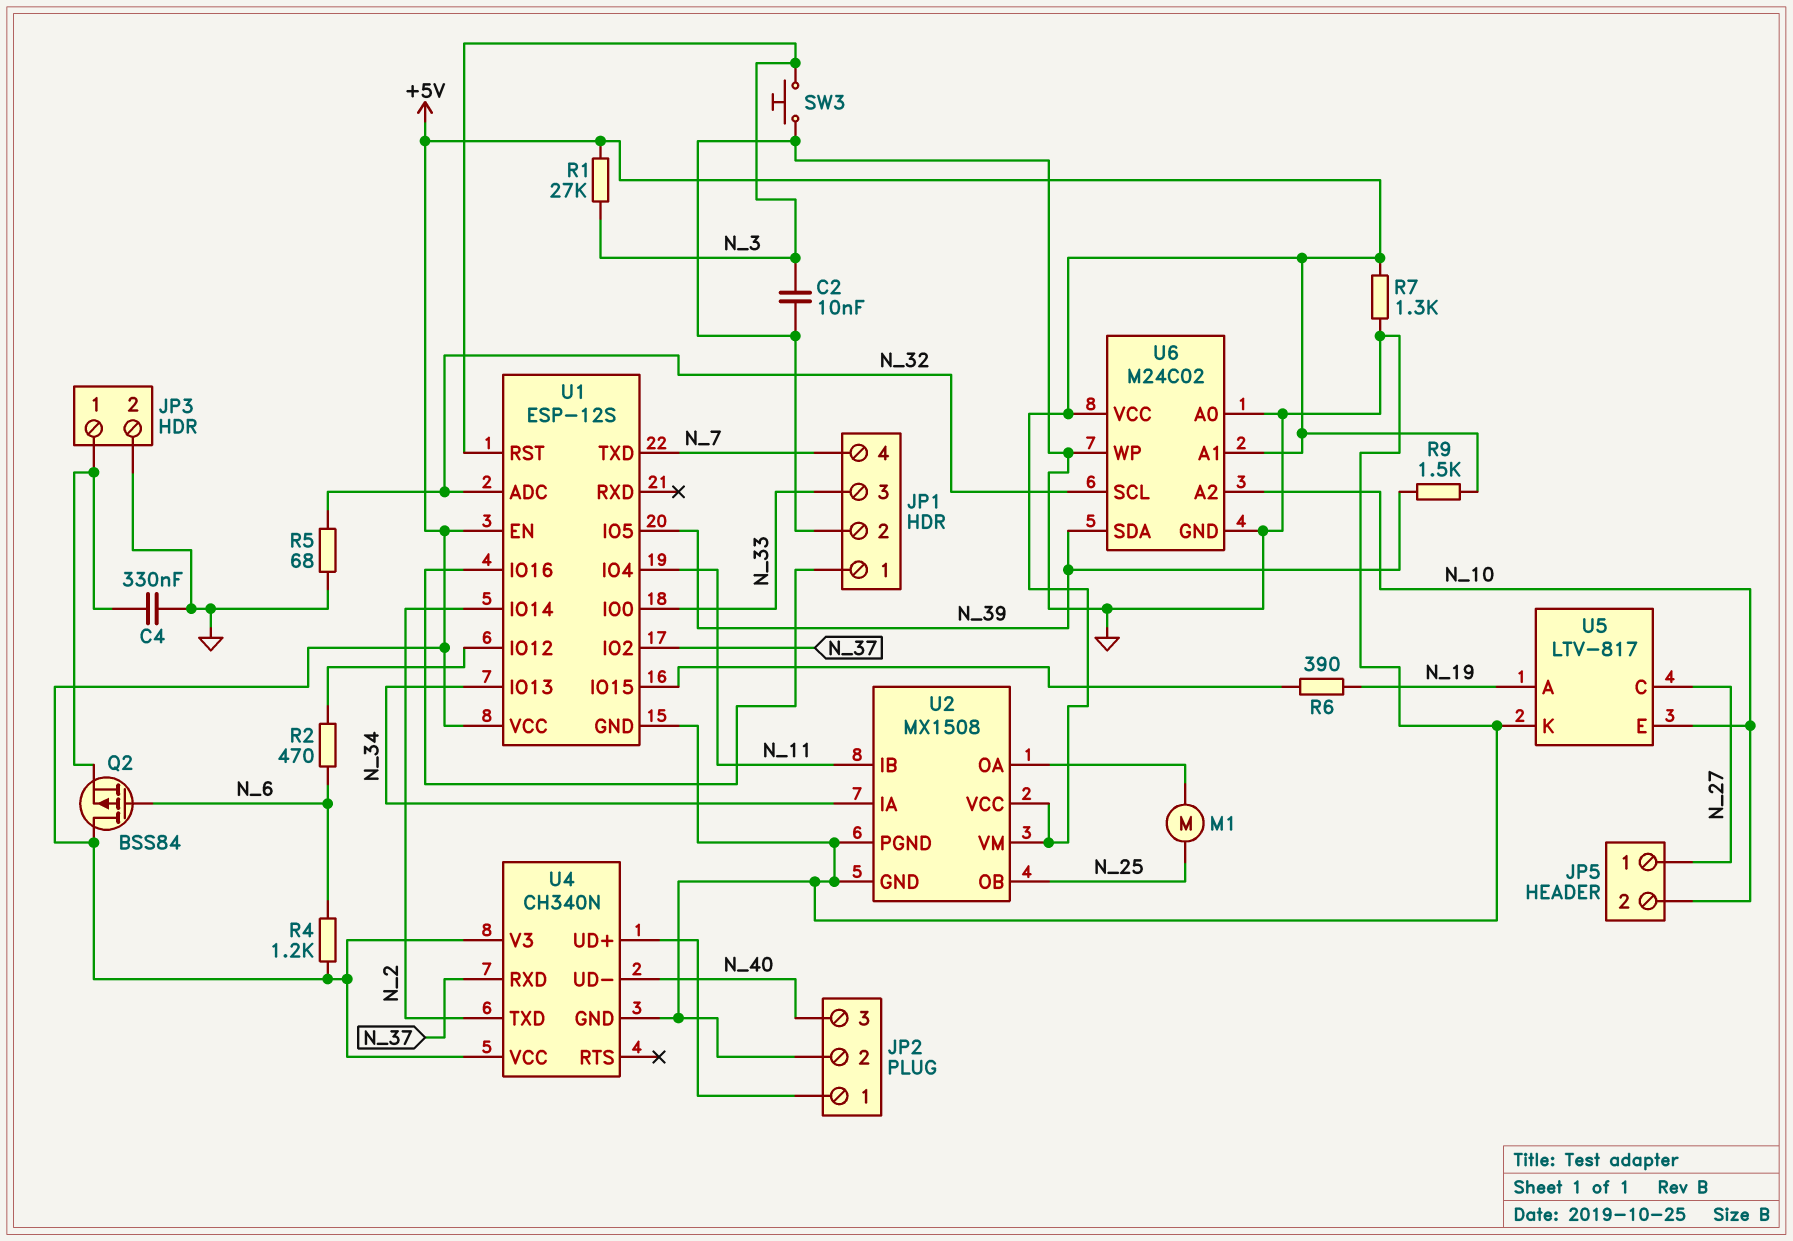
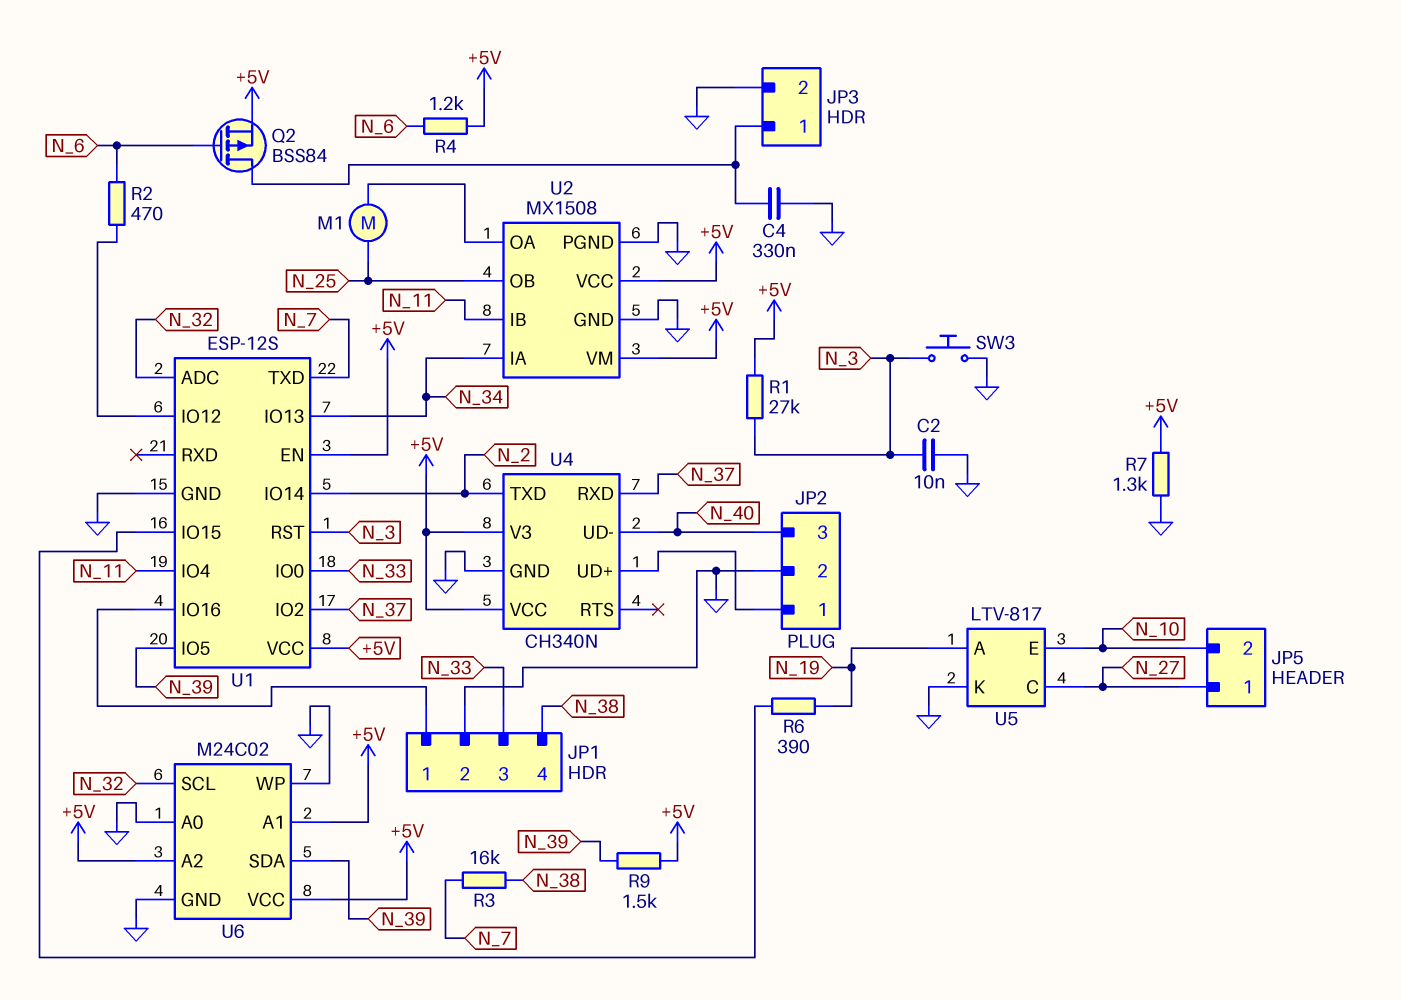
JP1 pin 4: N_7 -> N_38
Q2: PMOS BSS84 (G N_6, D +5V, S JP3/1) -> PMOS BSS84 (G N_6, D JP3/1, S +5V)
R3: none -> 16k (N_7, N_38)
R5: 68 (GND, N_32) -> none
U6 pin A2: N_10 -> +5V

